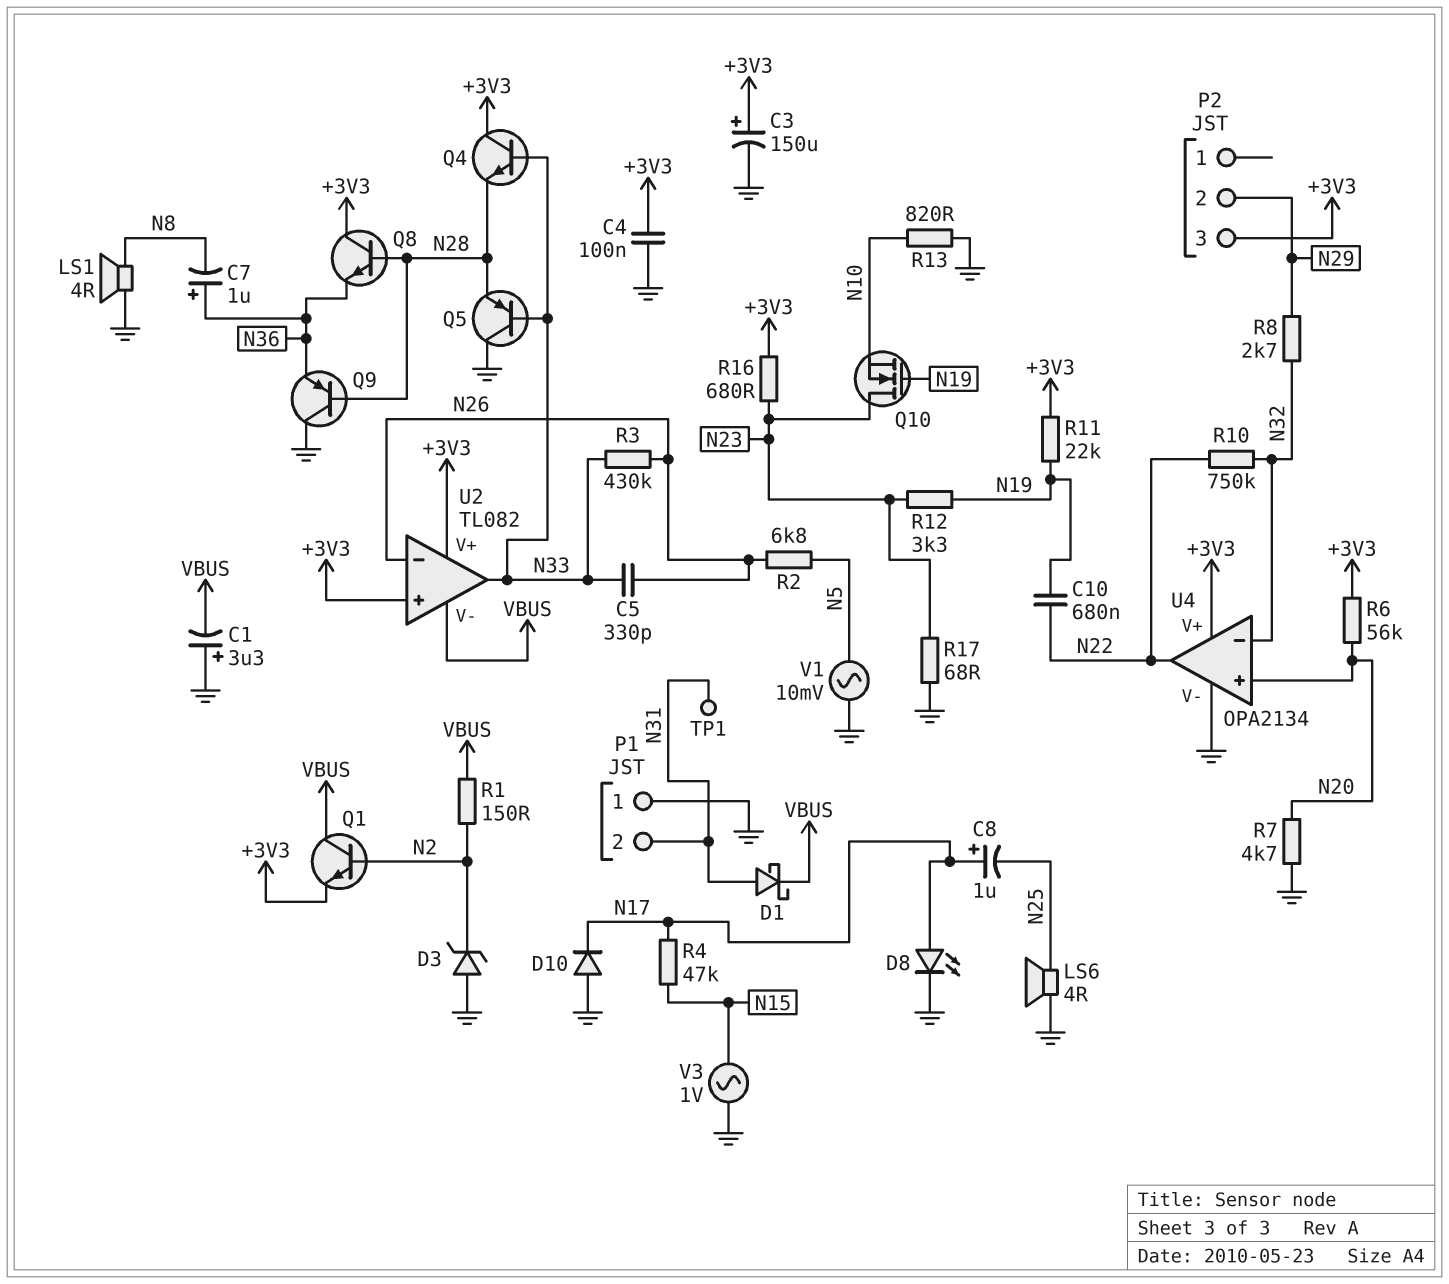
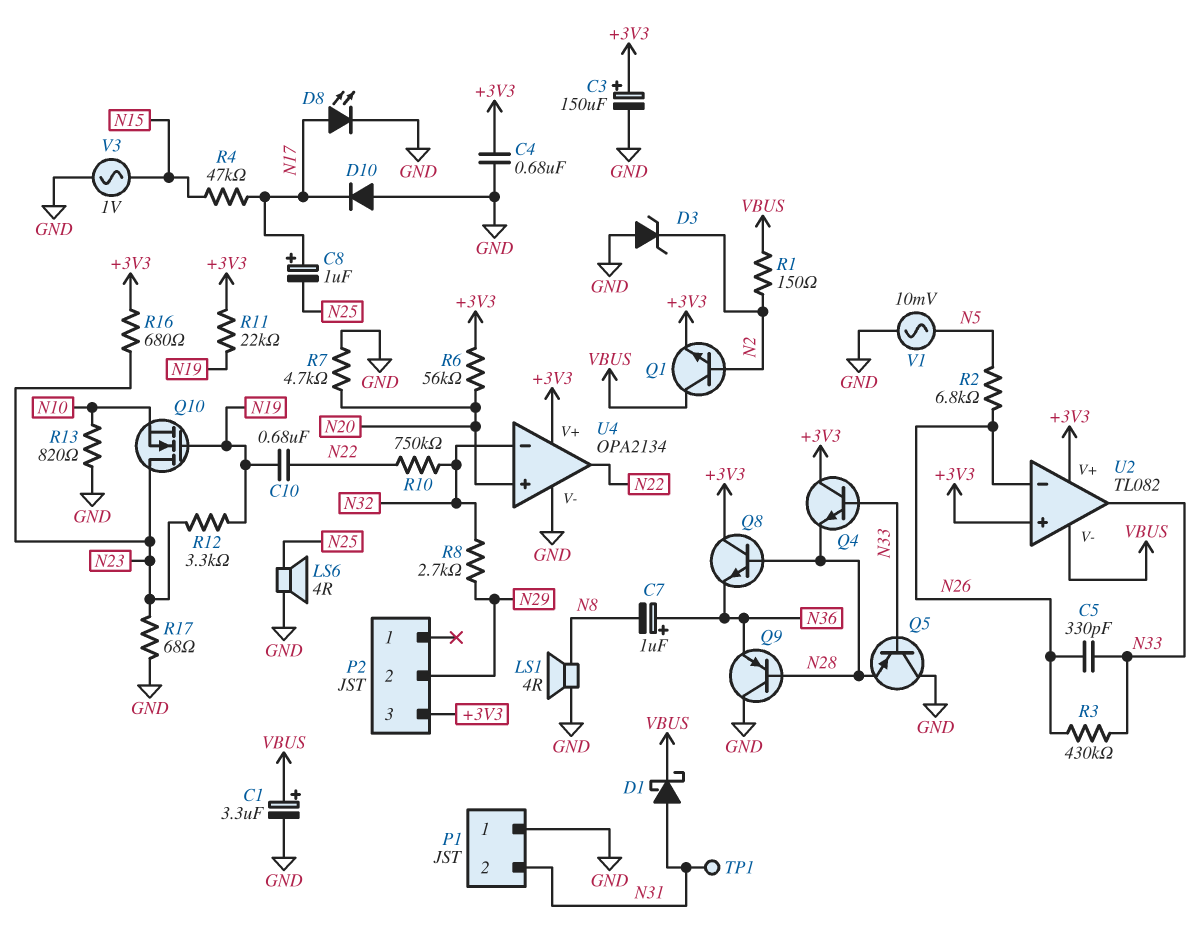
C1: 3.3uF (plus GND, minus VBUS) -> 3.3uF (plus VBUS, minus GND)
C4: 100nF (+3V3, GND) -> 680nF (+3V3, GND)

